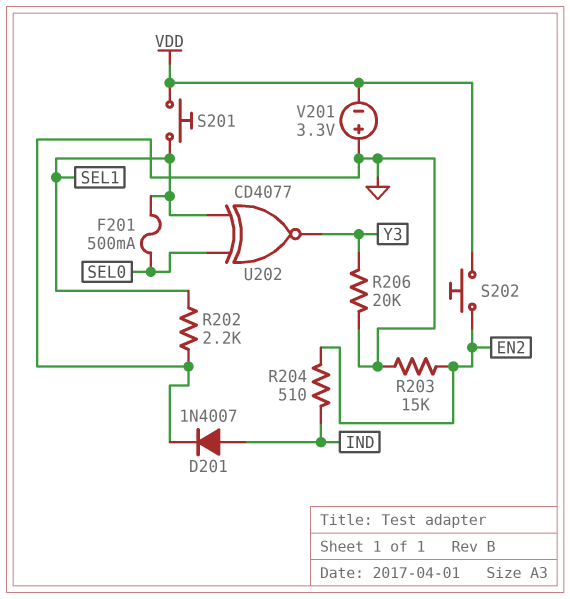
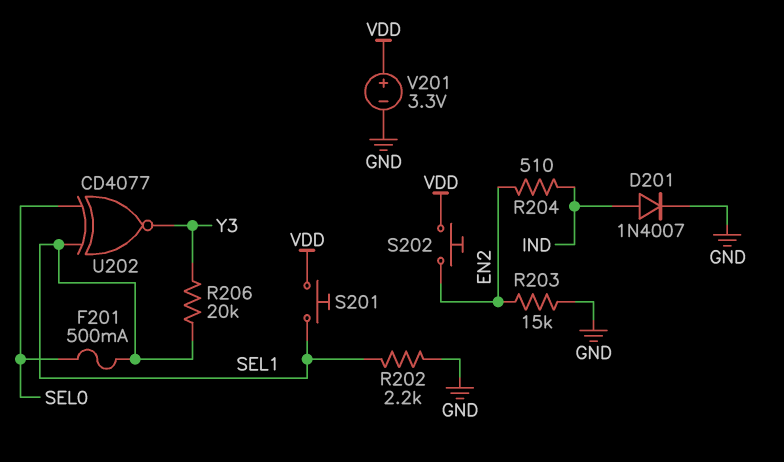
R206: 20k (GND, Y3) -> 20k (SEL1, Y3)
V201: 3.3V (plus GND, minus VDD) -> 3.3V (plus VDD, minus GND)

